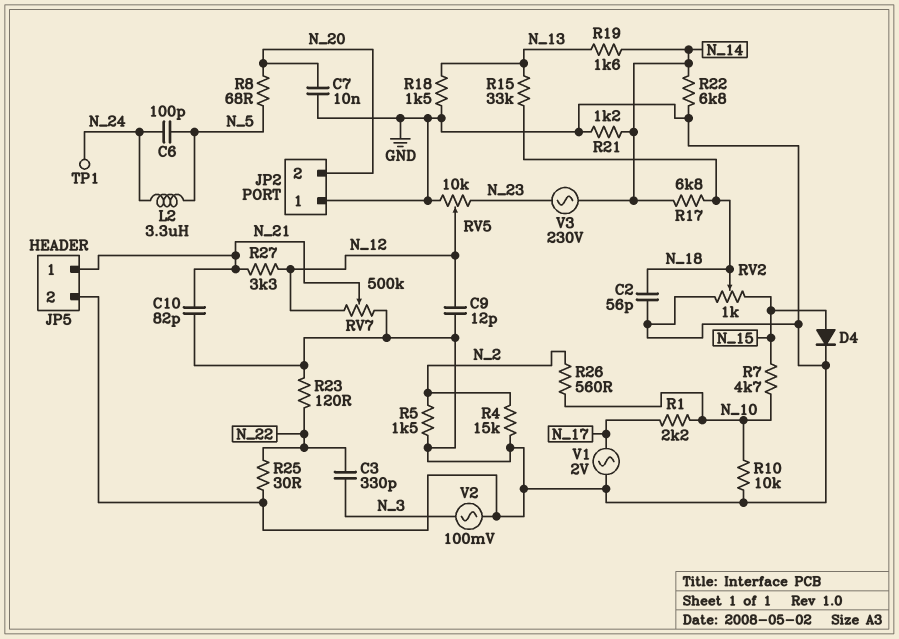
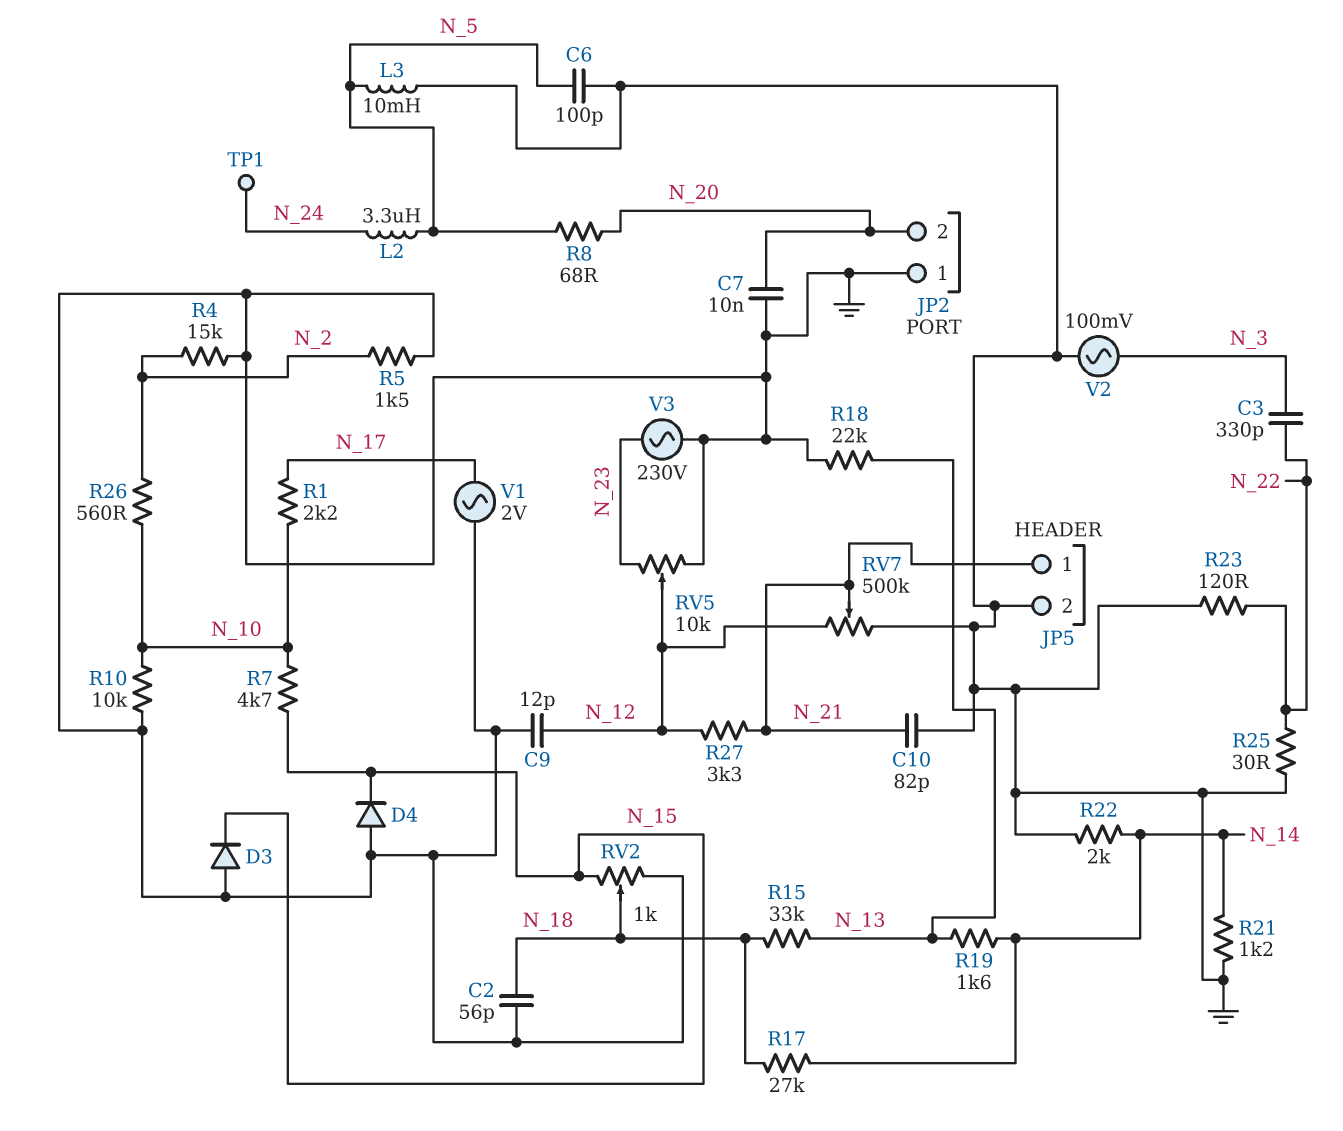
C6: 100pF (N_5, N_24) -> 100pF (GND, N_5)
D3: none -> diode (A GND, K N_15)
D4: diode (A N_15, K GND) -> diode (A GND, K N_15)
L3: none -> 10mH (GND, N_5)
R17: 6.8k (N_14, N_18) -> 27k (N_14, N_18)
R18: 1.5k (GND, N_13) -> 22k (GND, N_13)
R22: 6.8k (GND, N_14) -> 2k (GND, N_14)
V3: AC 230V (N_14, N_23) -> AC 230V (GND, N_23)

